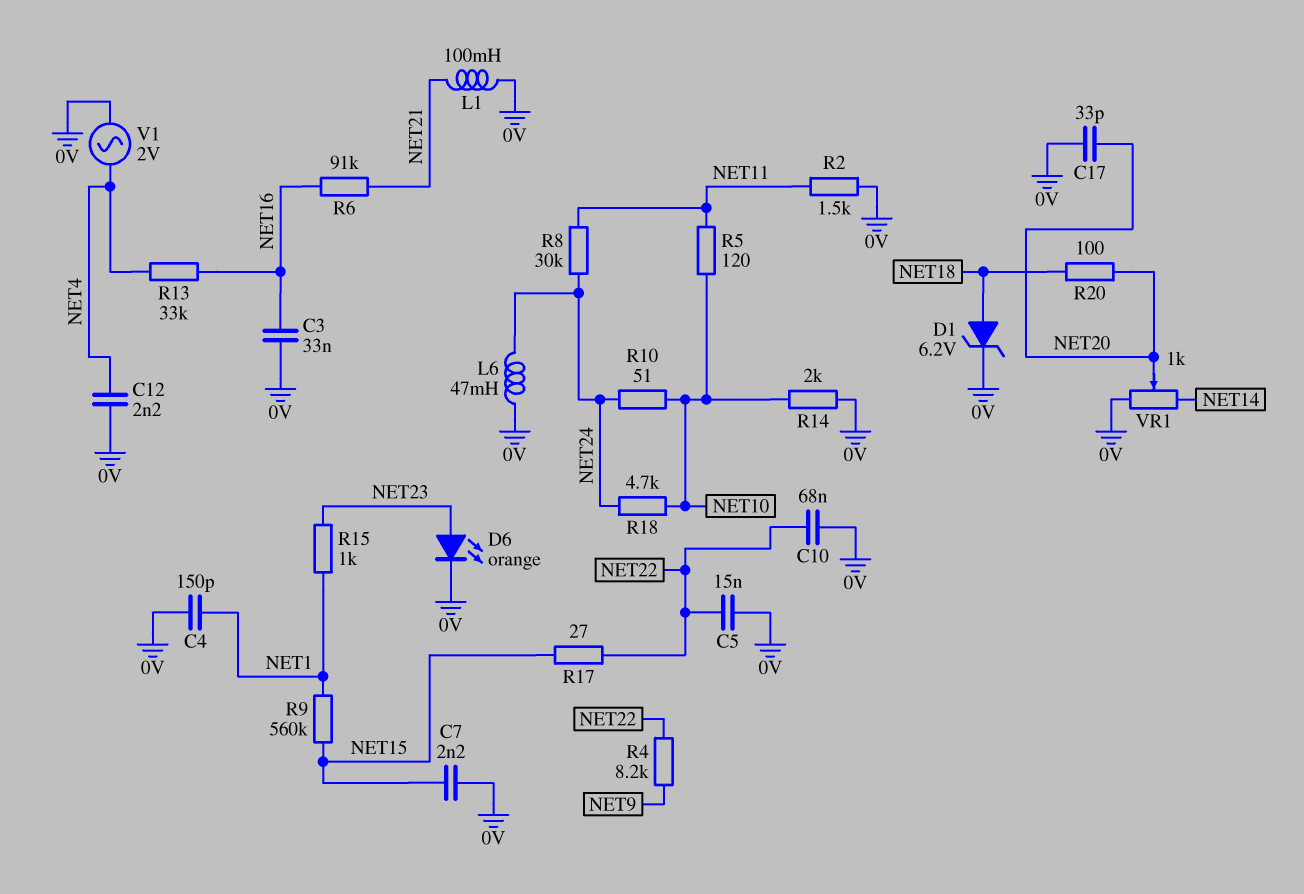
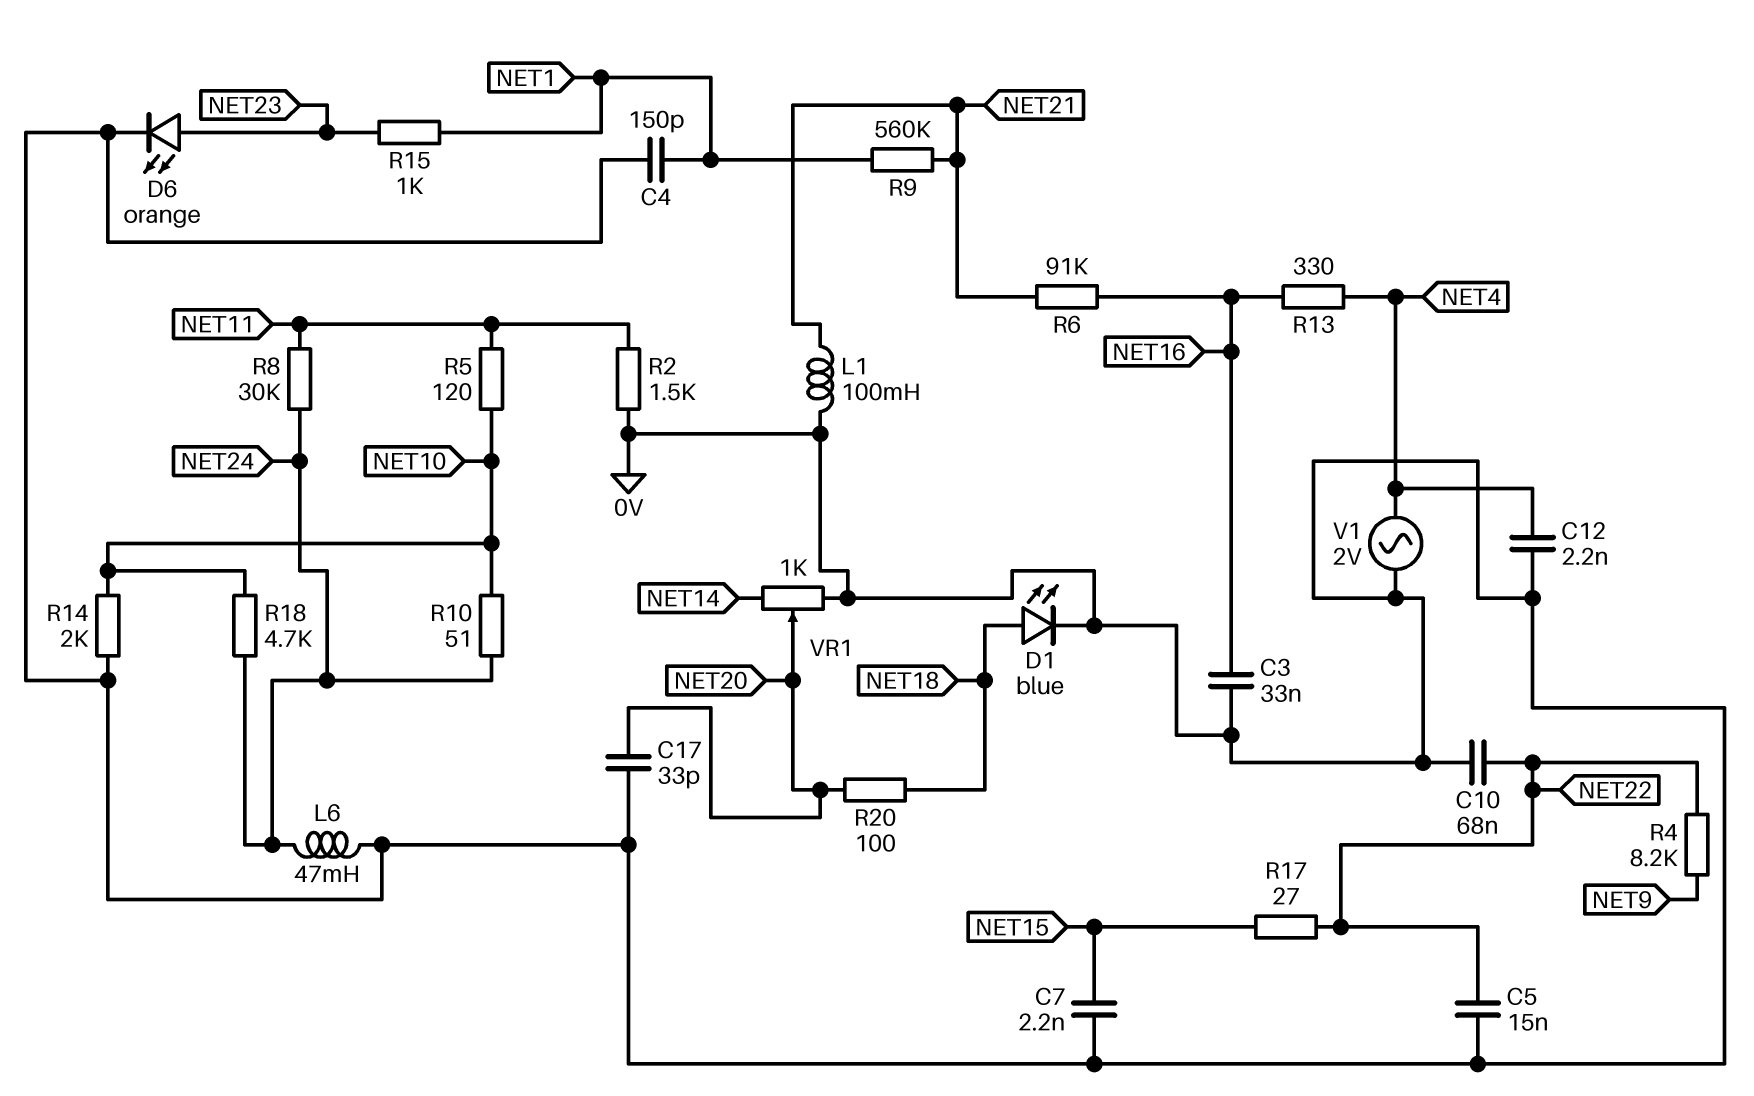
D1: zener 6.2V (A NET18, K 0V) -> LED blue (A NET18, K 0V)
R9: 560k (NET1, NET15) -> 560k (NET1, NET21)
R13: 33k (NET4, NET16) -> 330 (NET4, NET16)

